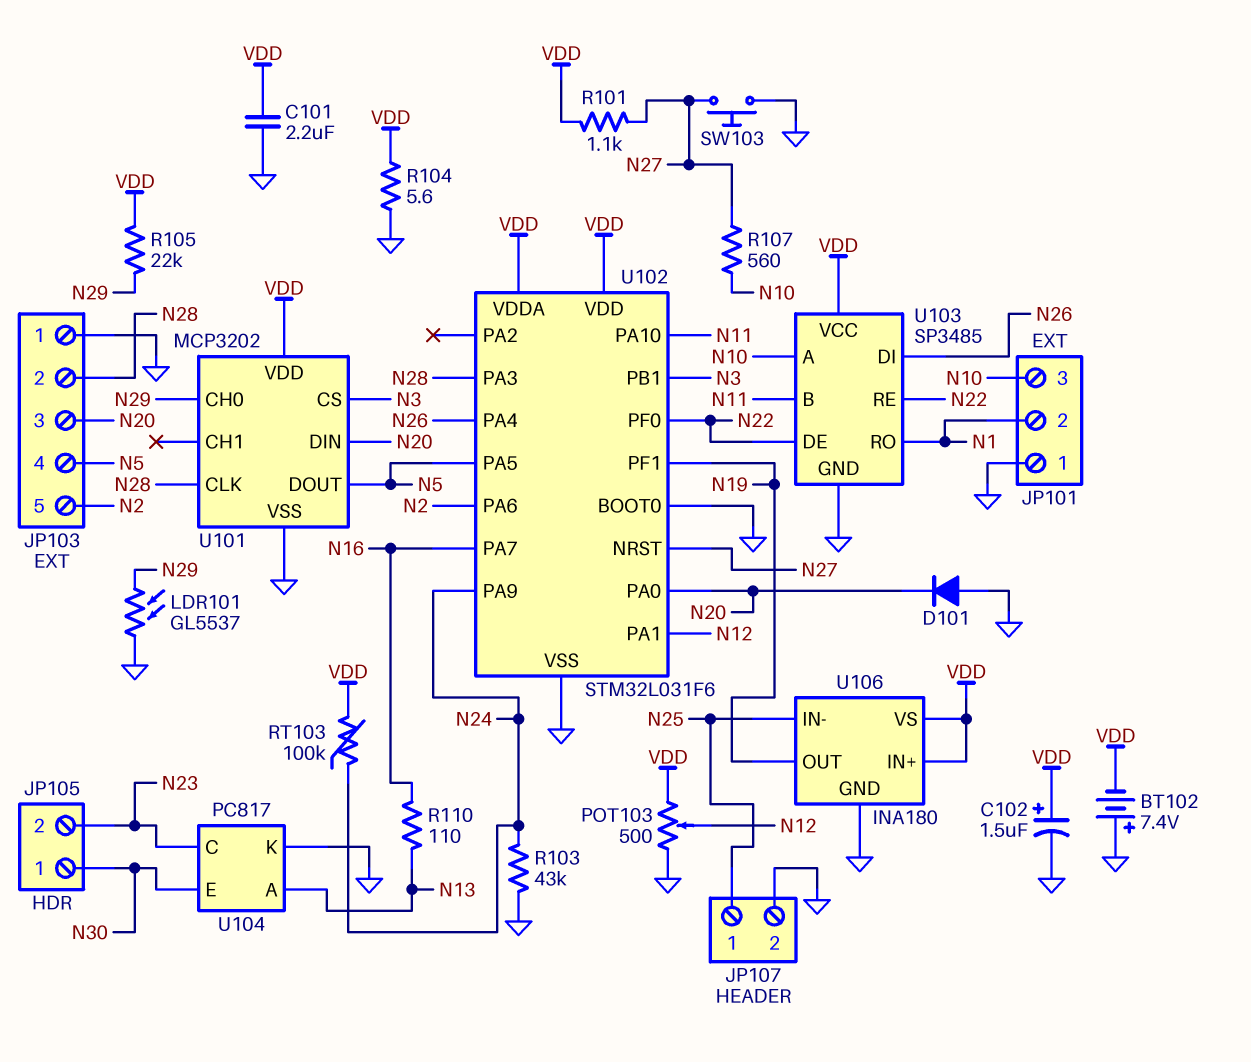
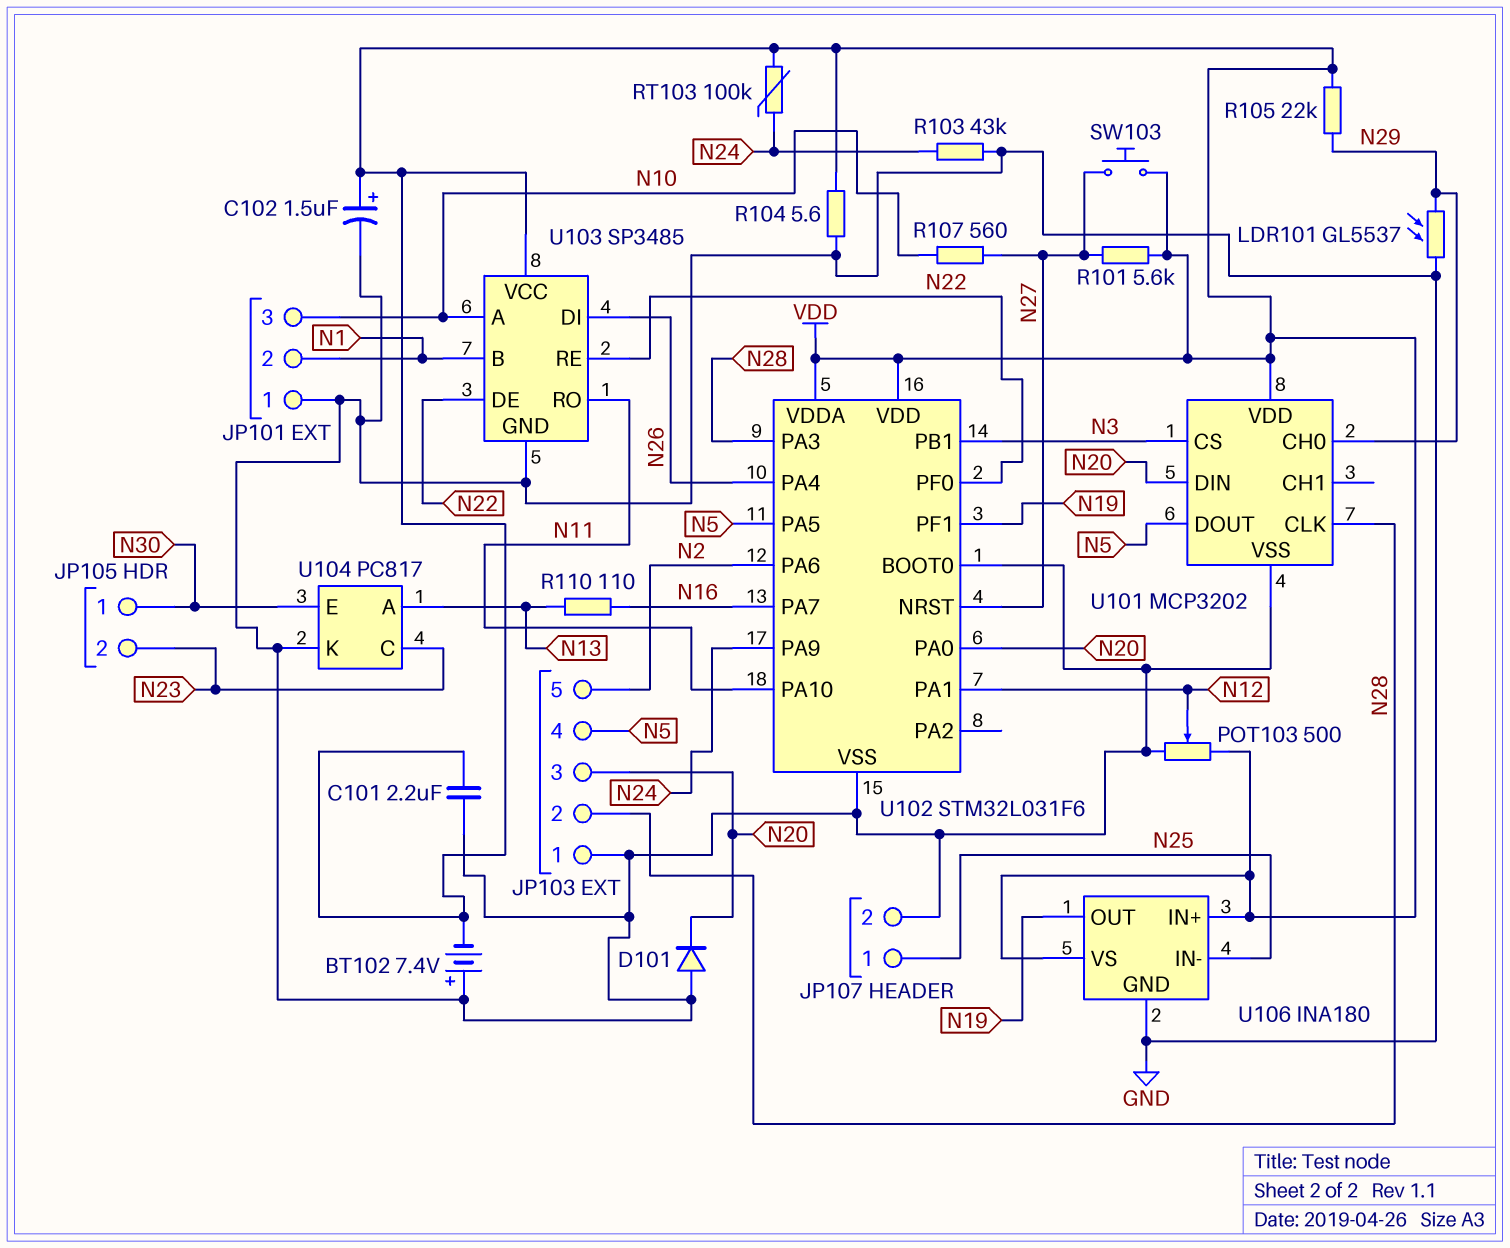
R101: 1.1k (N27, VDD) -> 5.6k (N27, VDD)
SW103: button (GND, N27) -> button (N27, VDD)
U103 pin B: N11 -> N1
U103 pin RO: N1 -> N11

